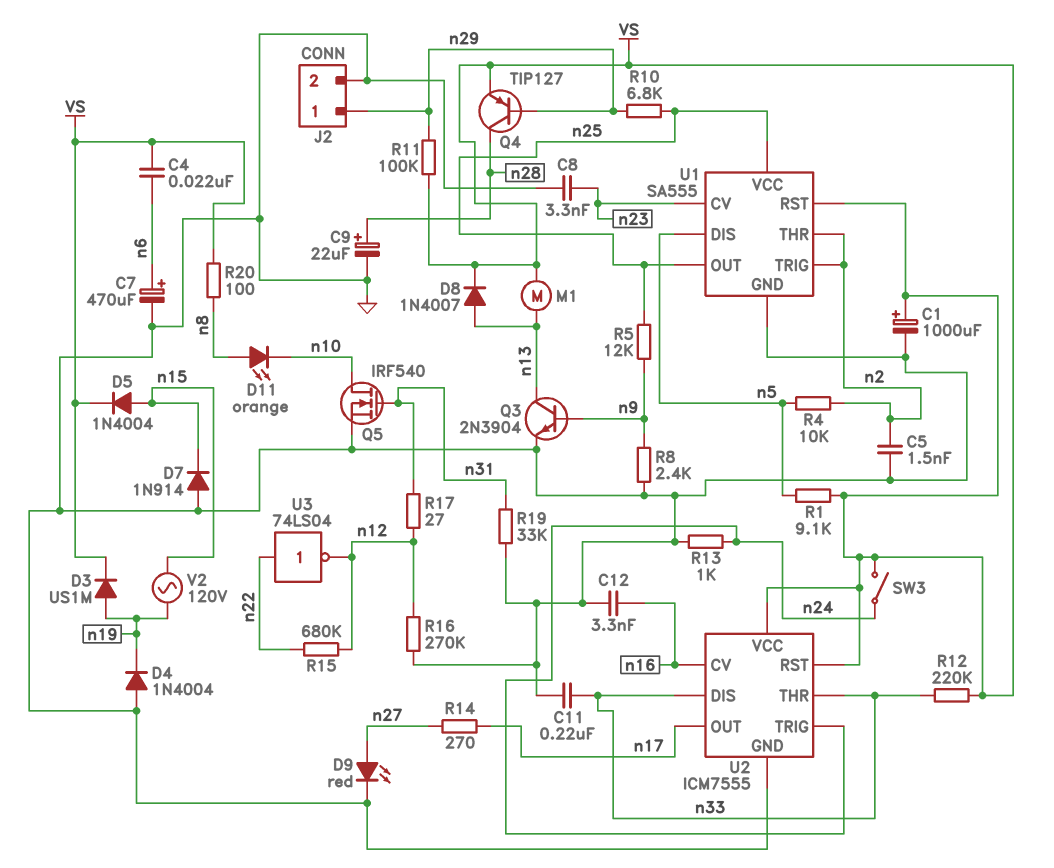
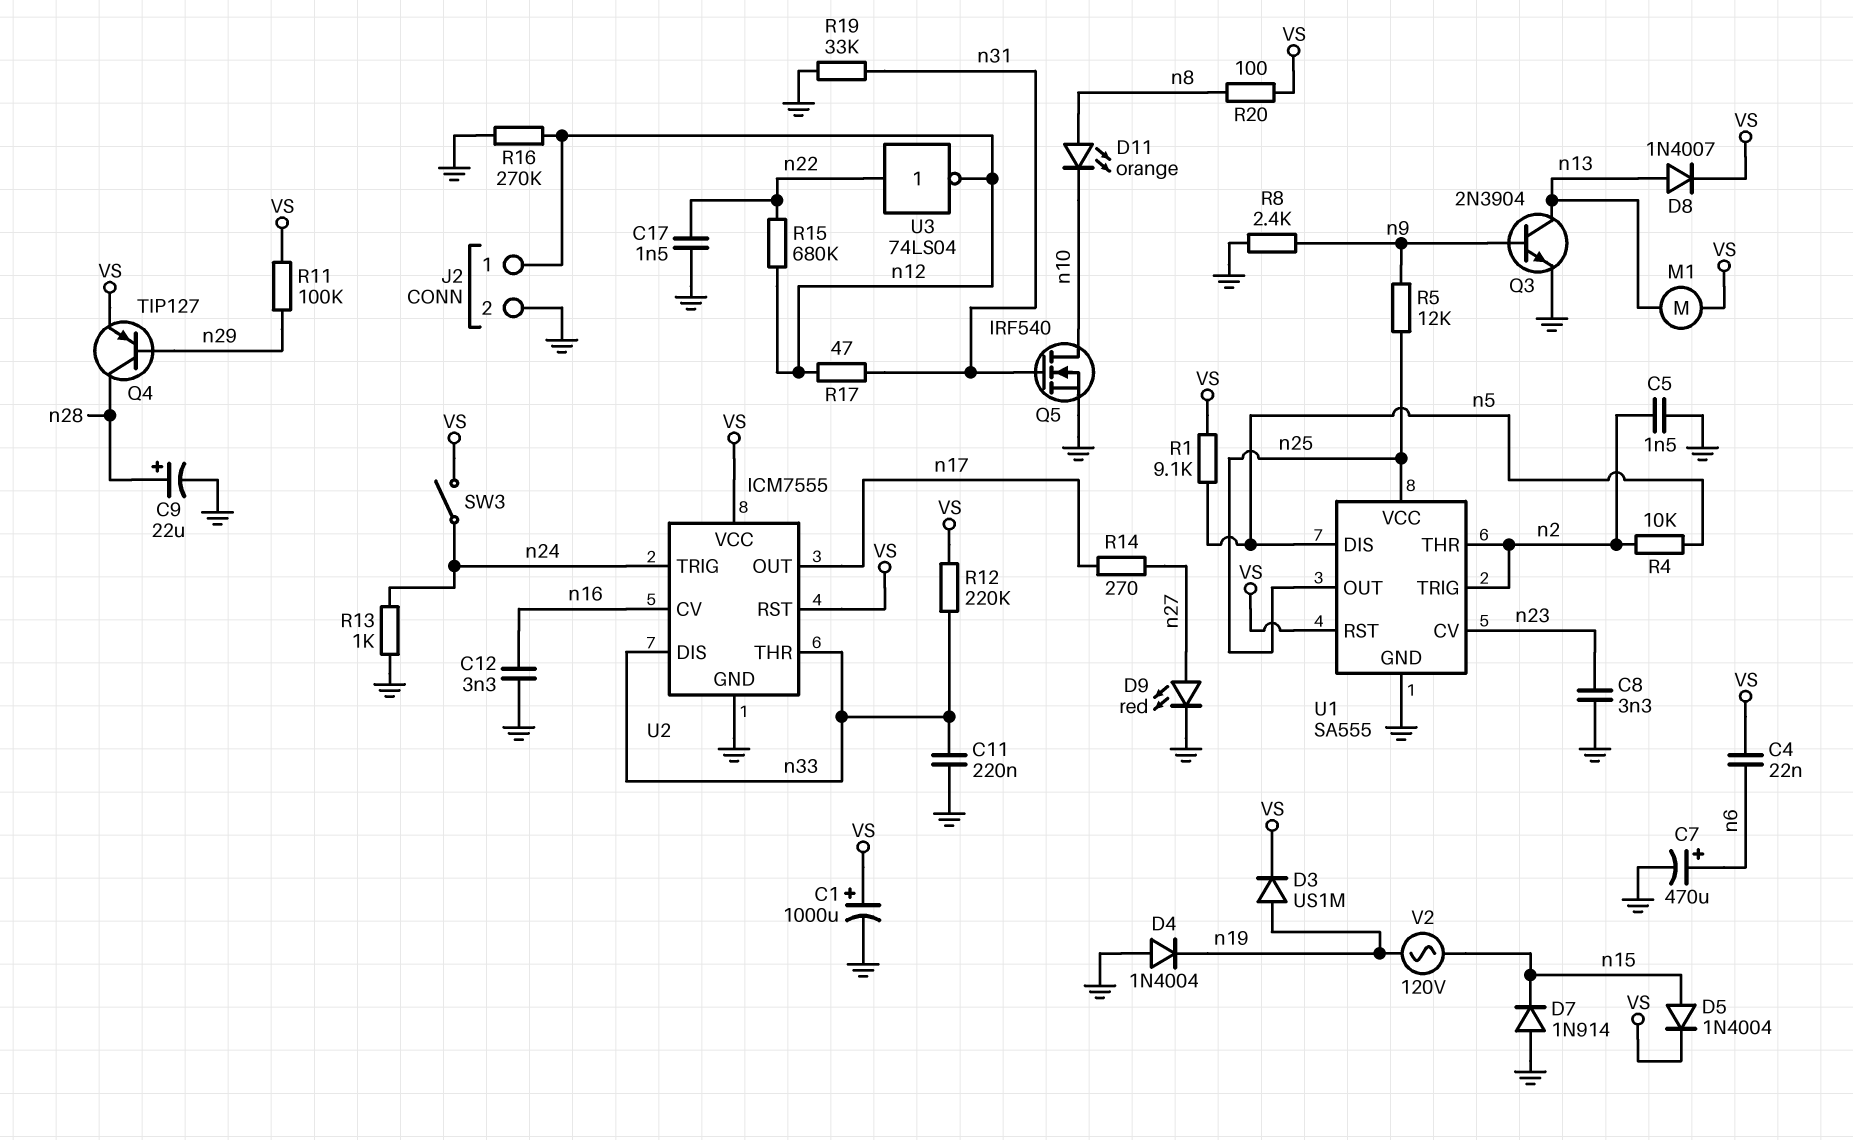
C17: none -> 1.5nF (GND, n22)
J2 pin 1: n29 -> n12
R10: 6.8k (n25, n29) -> none
R17: 27 (n12, n31) -> 47 (n12, n31)

